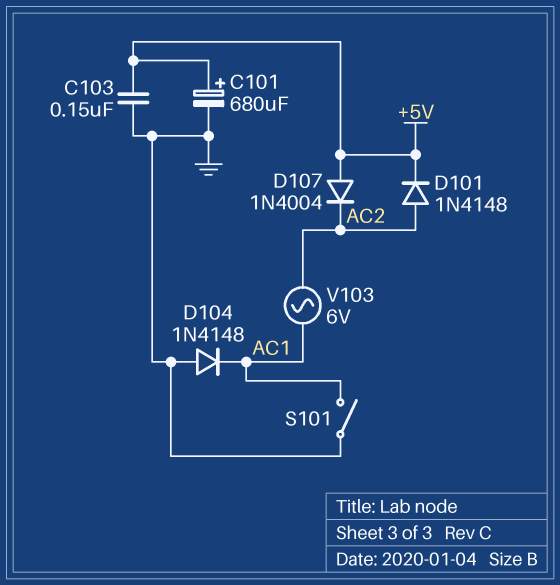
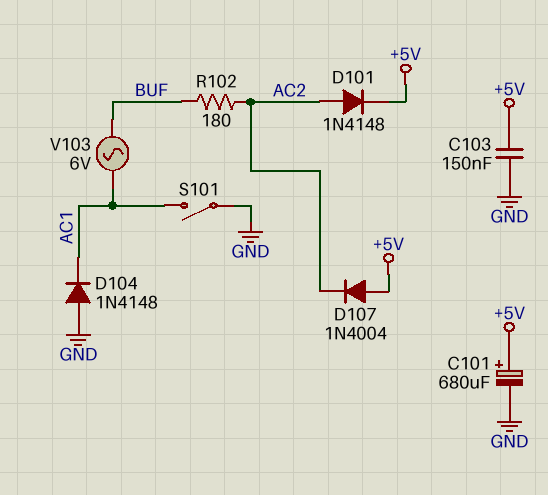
R102: none -> 180 (AC2, BUF)
V103: AC 6V (AC1, AC2) -> AC 6V (AC1, BUF)

